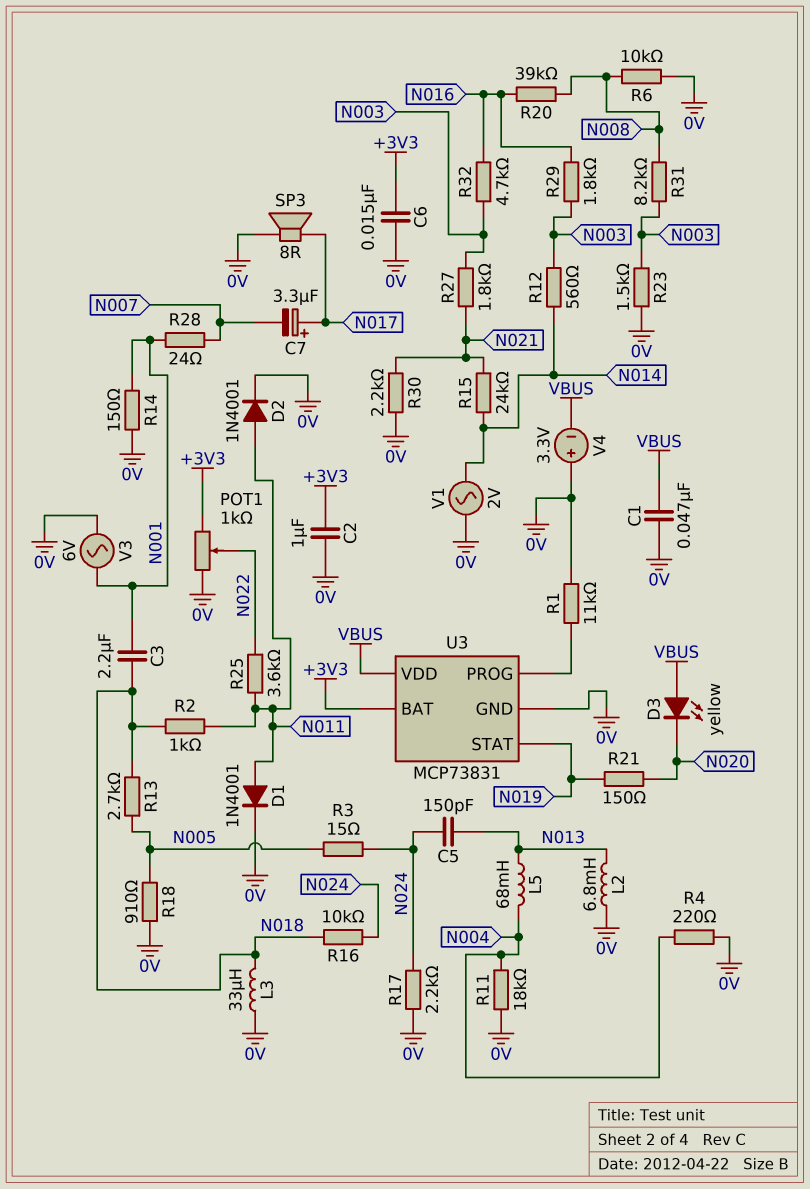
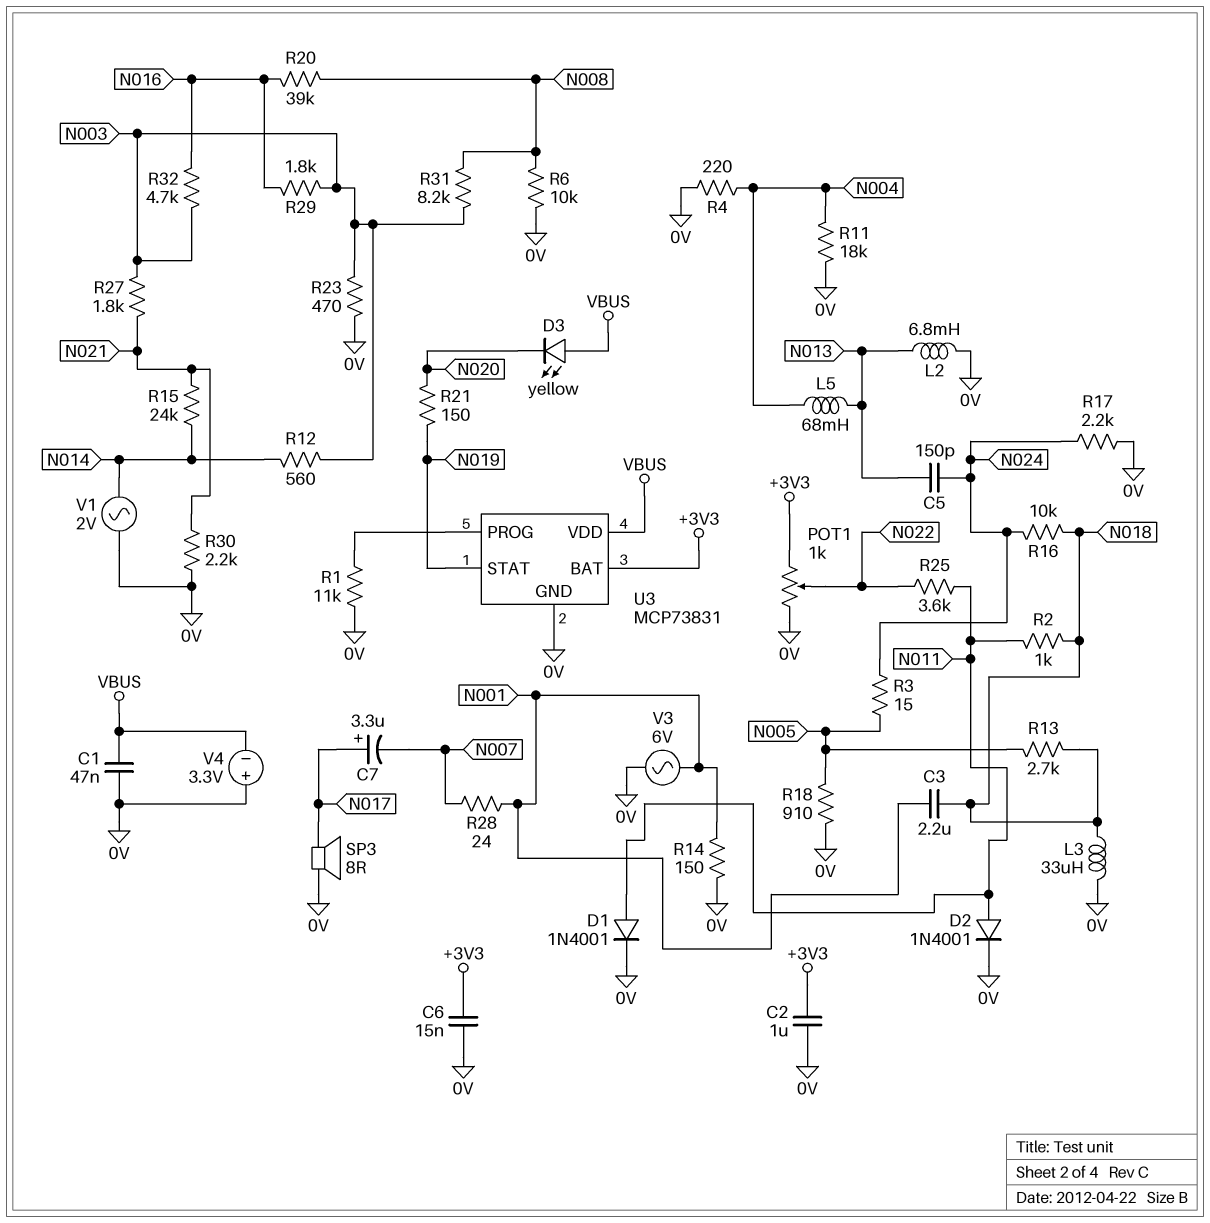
R23: 1.5k (0V, N003) -> 470 (0V, N003)

